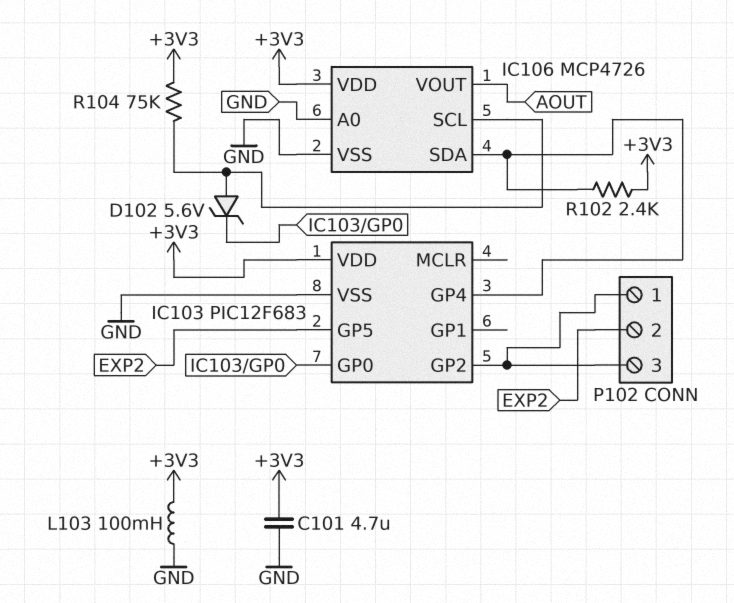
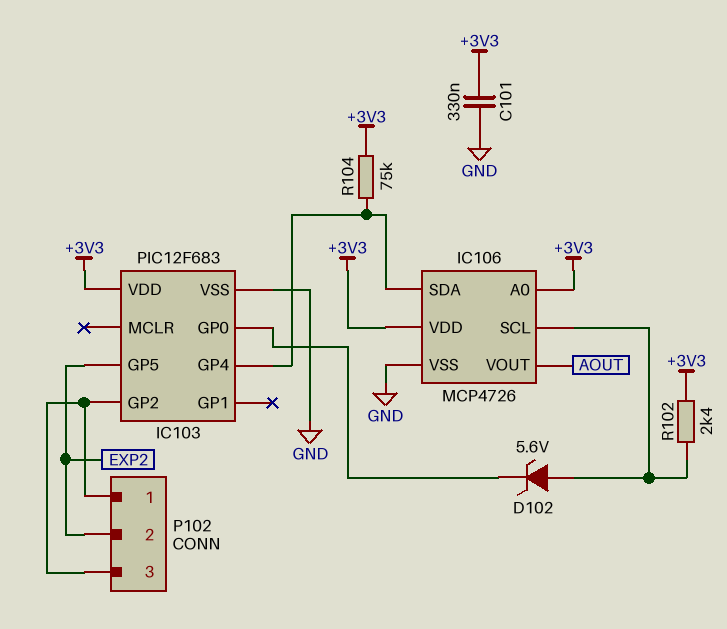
C101: 4.7uF (+3V3, GND) -> 330nF (+3V3, GND)
IC106 pin A0: GND -> +3V3
L103: 100mH (+3V3, GND) -> none
R102: 2.4k (+3V3, IC103/GP4) -> 2.4k (+3V3, IC106/SCL)
R104: 75k (+3V3, IC106/SCL) -> 75k (+3V3, IC103/GP4)

